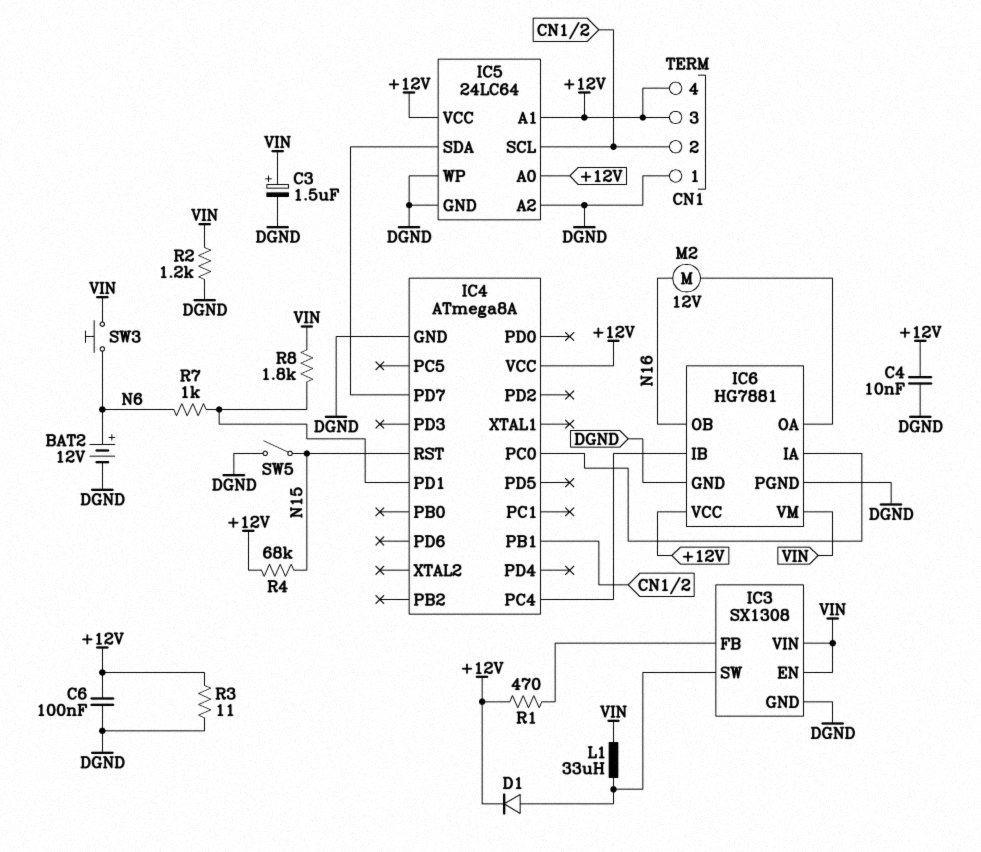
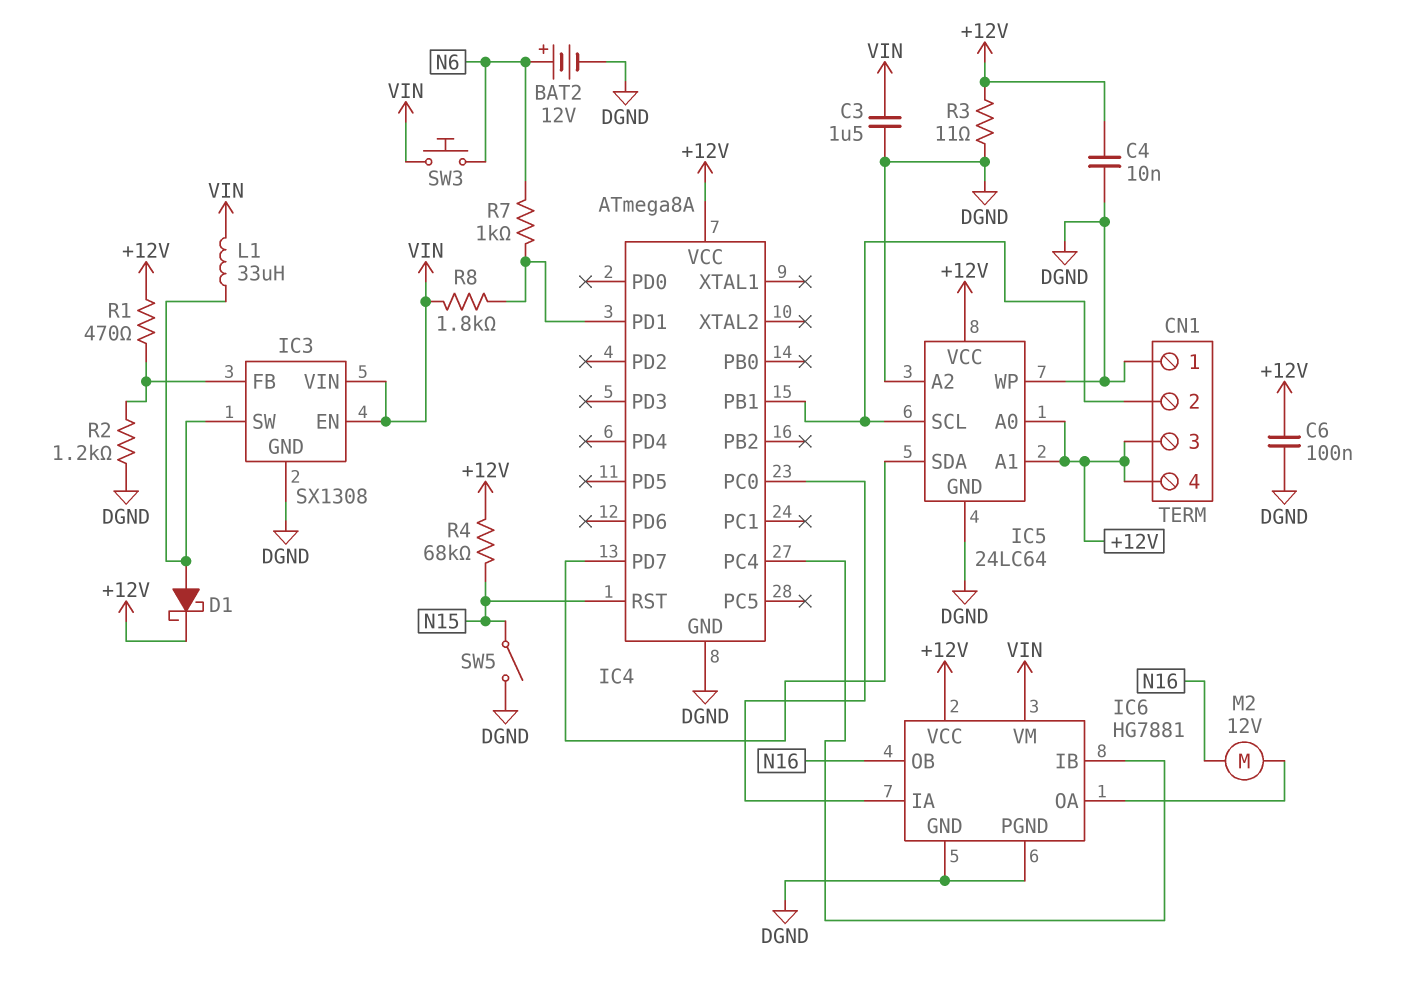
C3: 1.5uF (plus VIN, minus DGND) -> 1.5uF (DGND, VIN)
D1: diode (A IC3/SW, K +12V) -> schottky (A IC3/SW, K +12V)
R2: 1.2k (DGND, VIN) -> 1.2k (DGND, IC3/FB)

